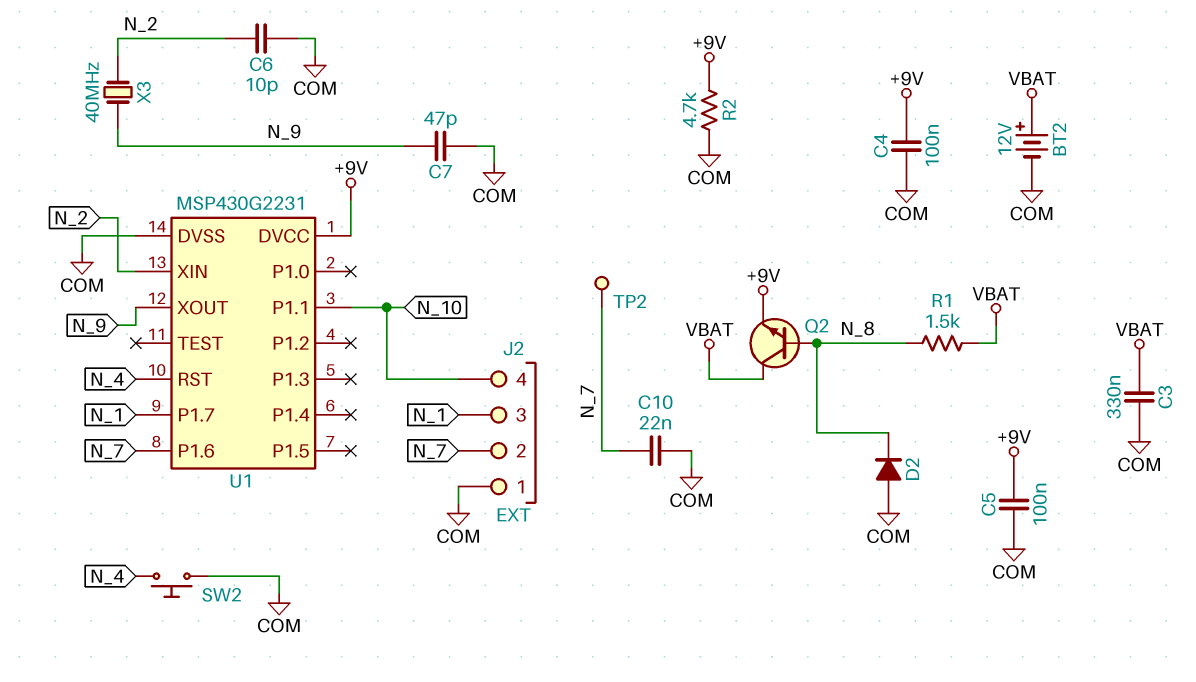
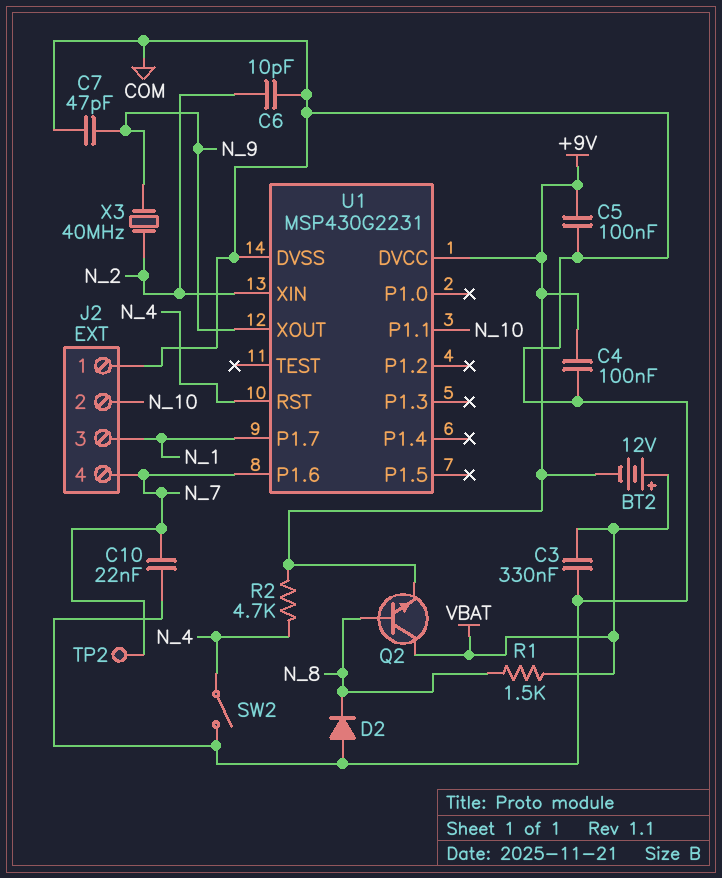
BT2: 12V (plus VBAT, minus COM) -> 12V (plus VBAT, minus +9V)
J2 pin 2: N_7 -> N_10
J2 pin 4: N_10 -> N_7
R2: 4.7k (+9V, COM) -> 4.7k (+9V, N_4)
SW2: button (COM, N_4) -> switch (COM, N_4)

